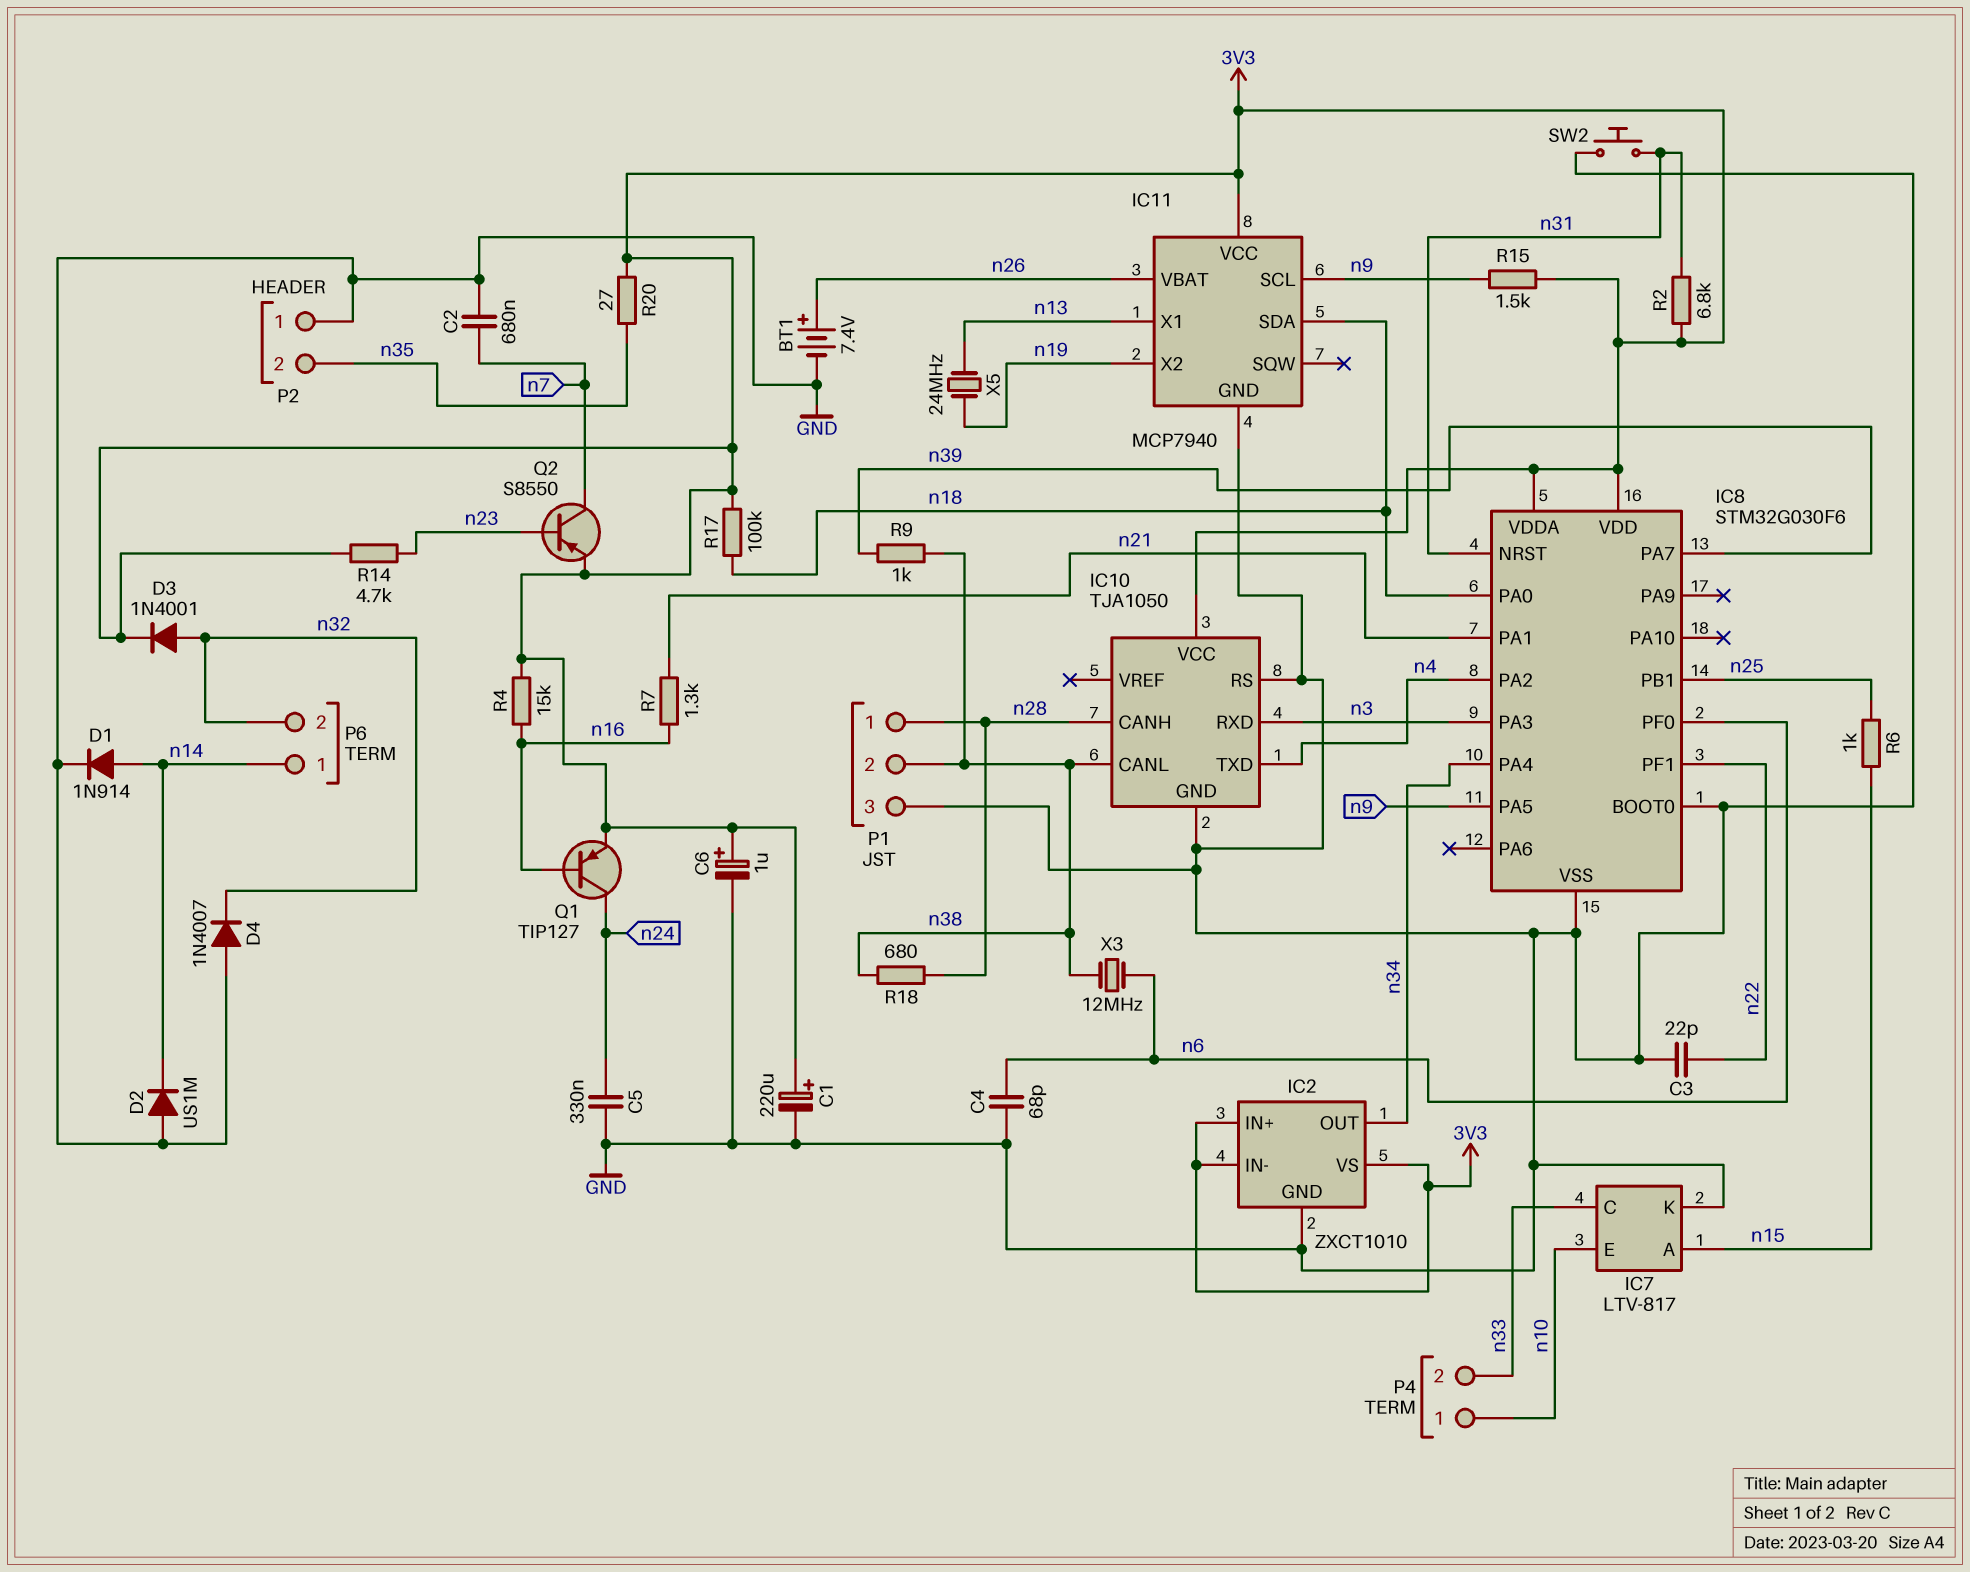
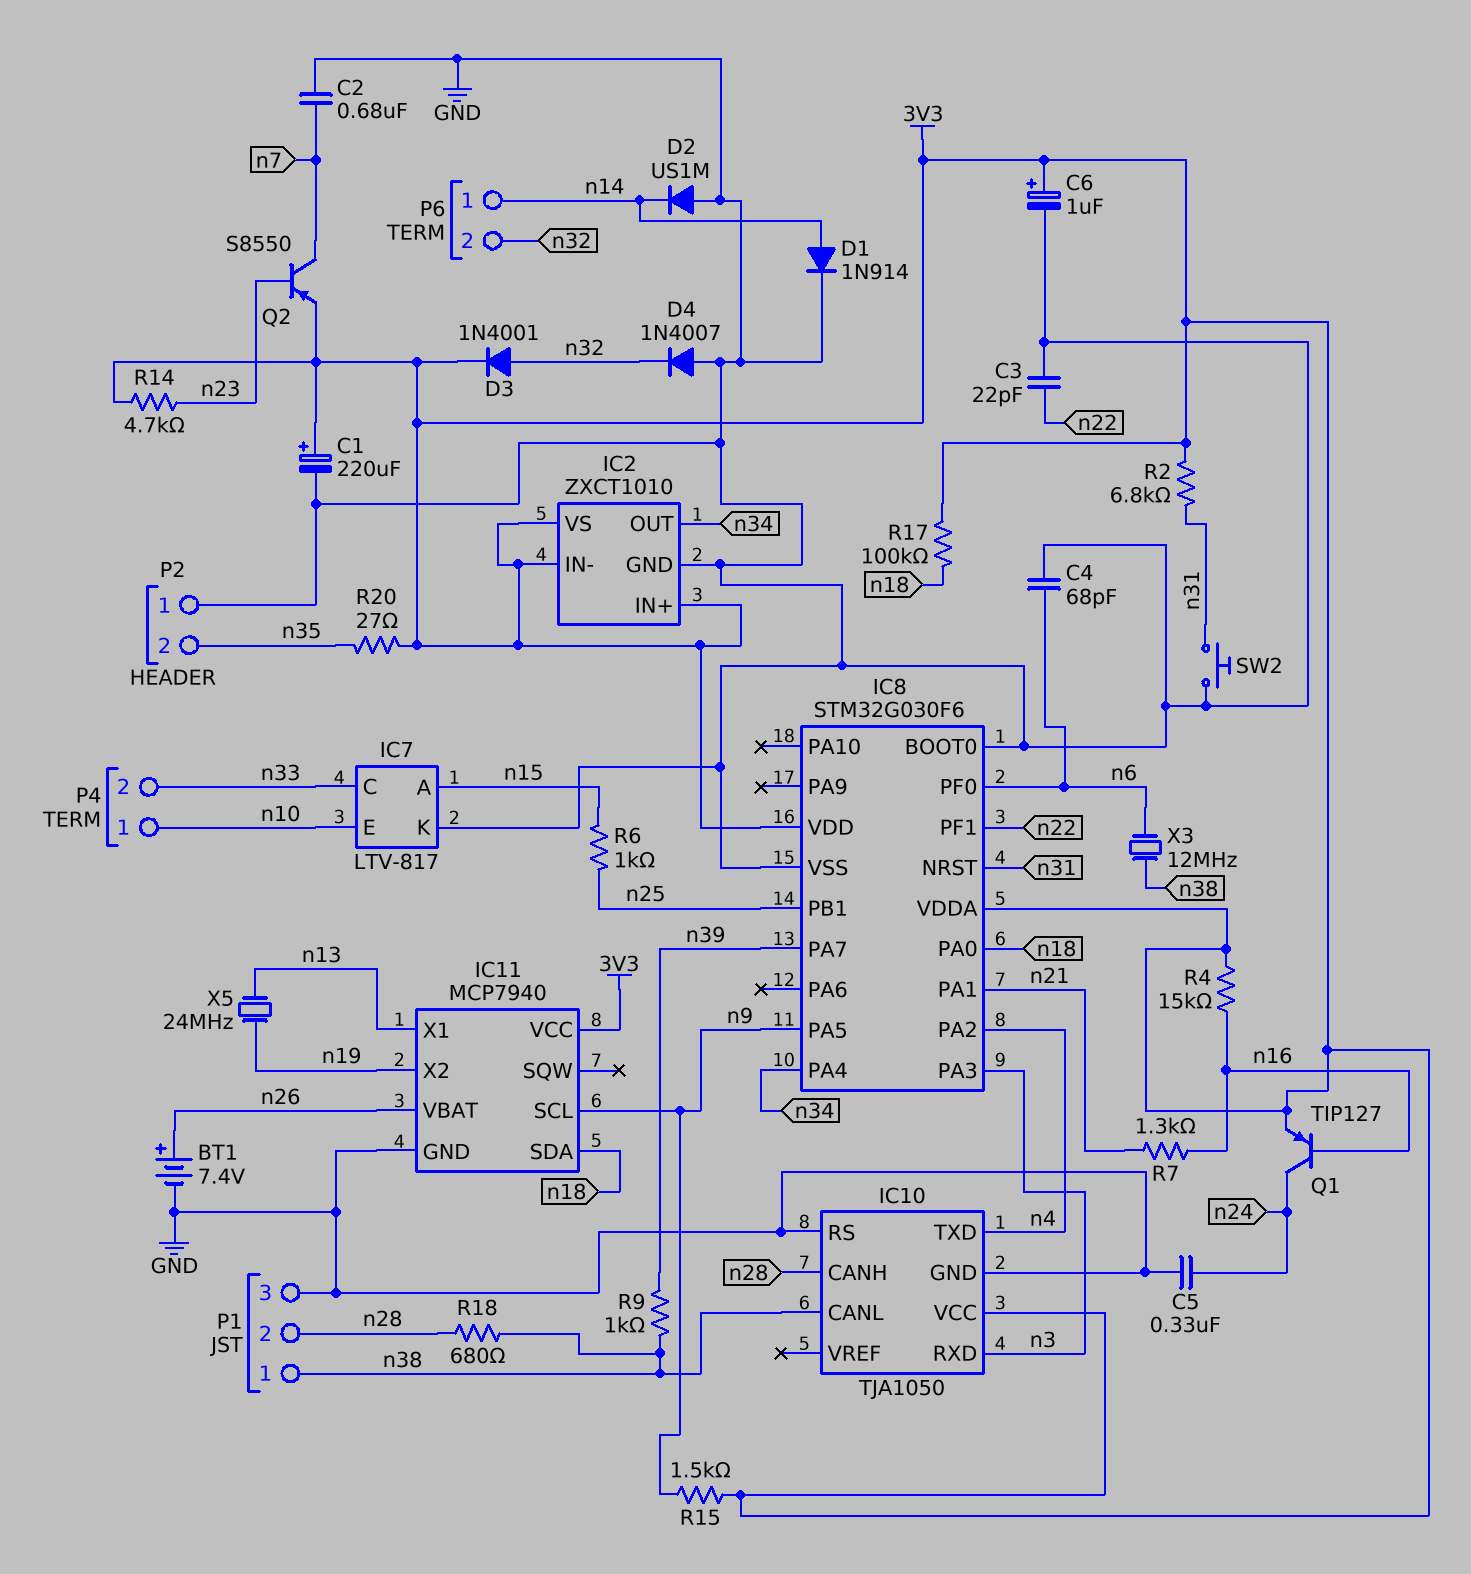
P1 pin 1: n28 -> n38
P1 pin 2: n38 -> n28

